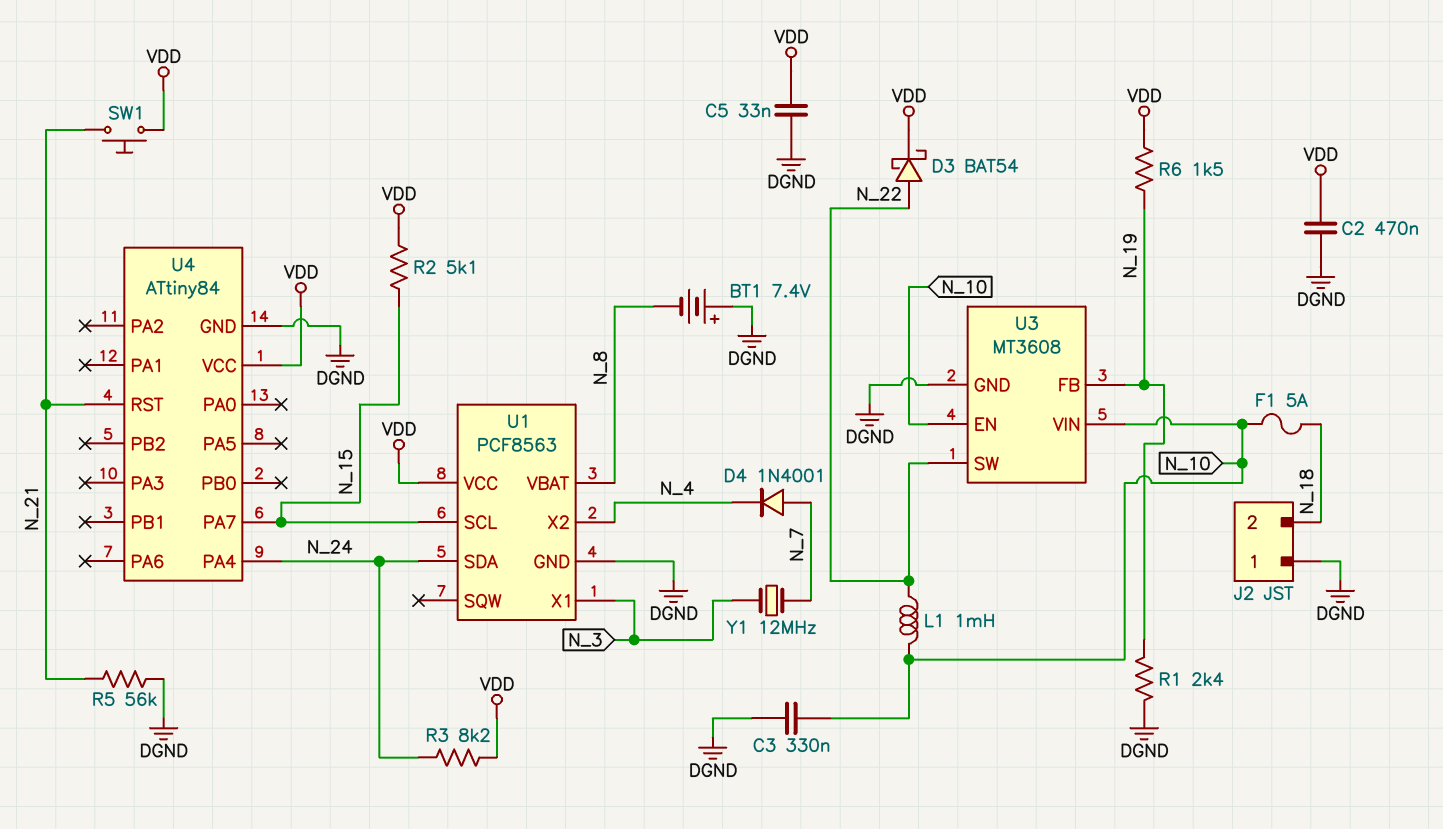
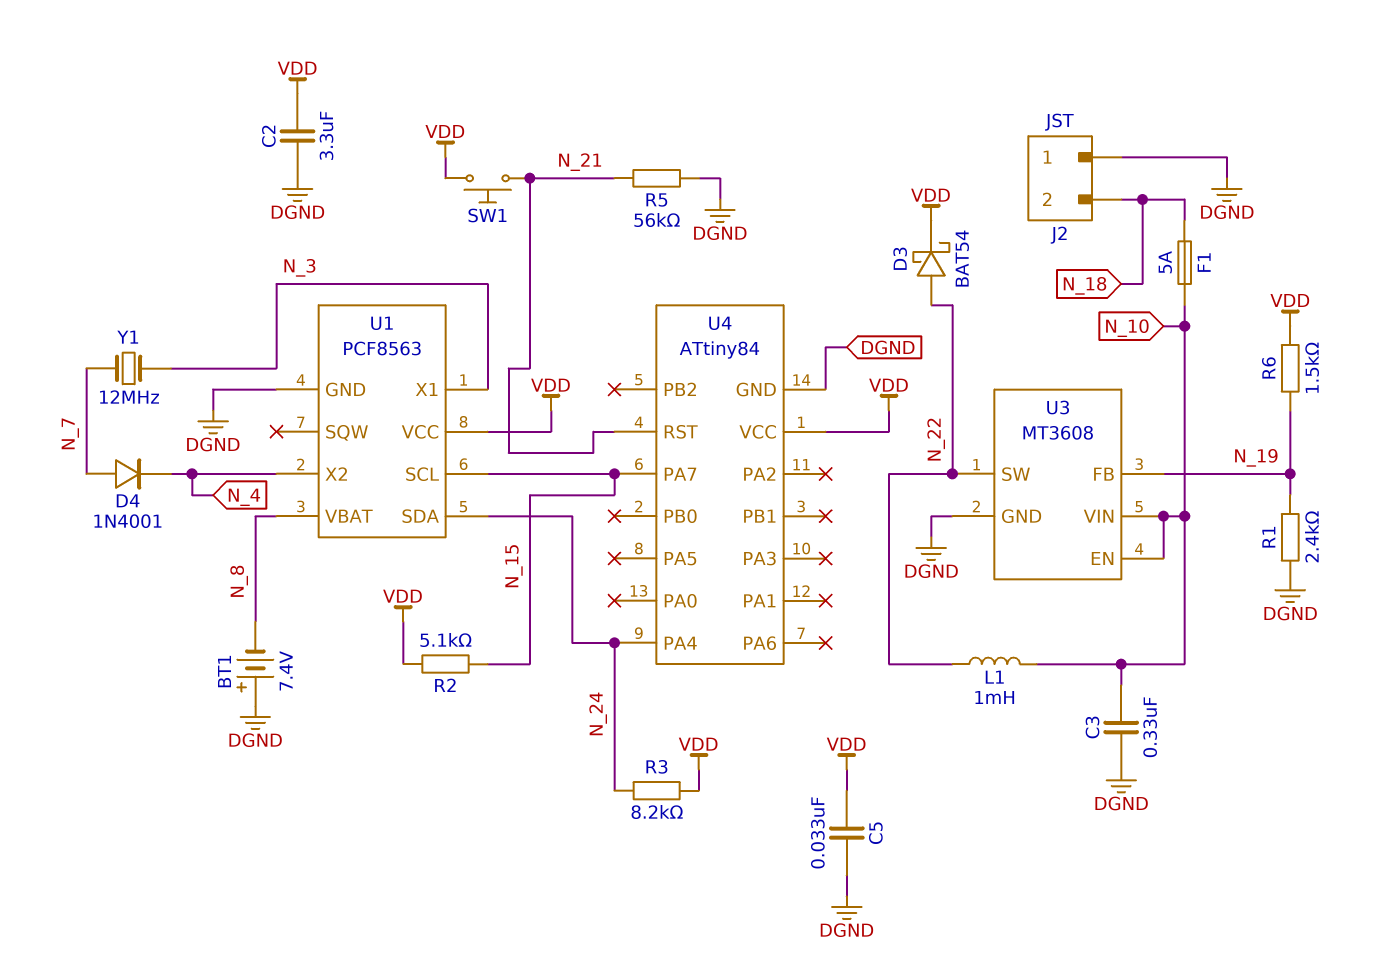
C2: 470nF (DGND, VDD) -> 3.3uF (DGND, VDD)

